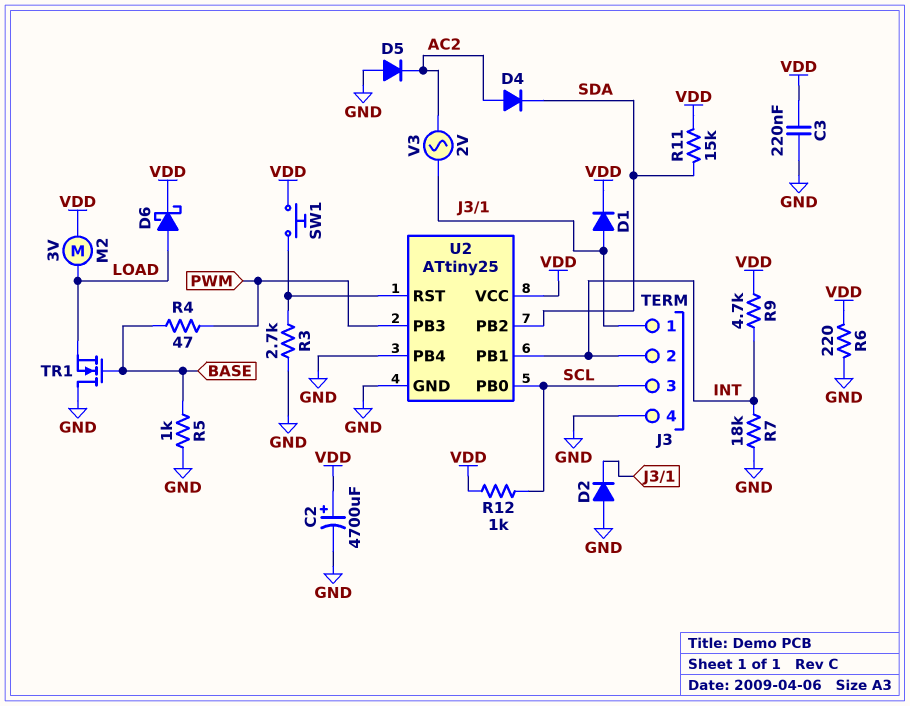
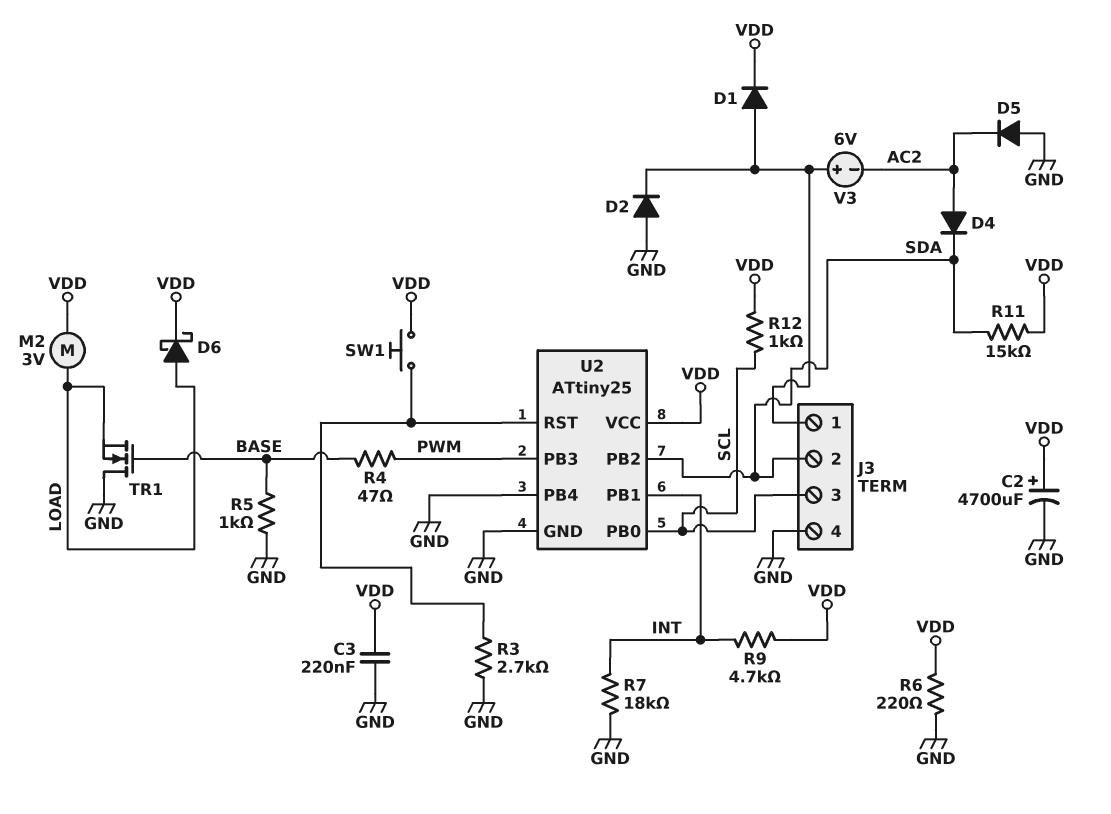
J3 pin 2: INT -> SDA
V3: AC 2V (AC2, J3/1) -> 6V (plus J3/1, minus AC2)

